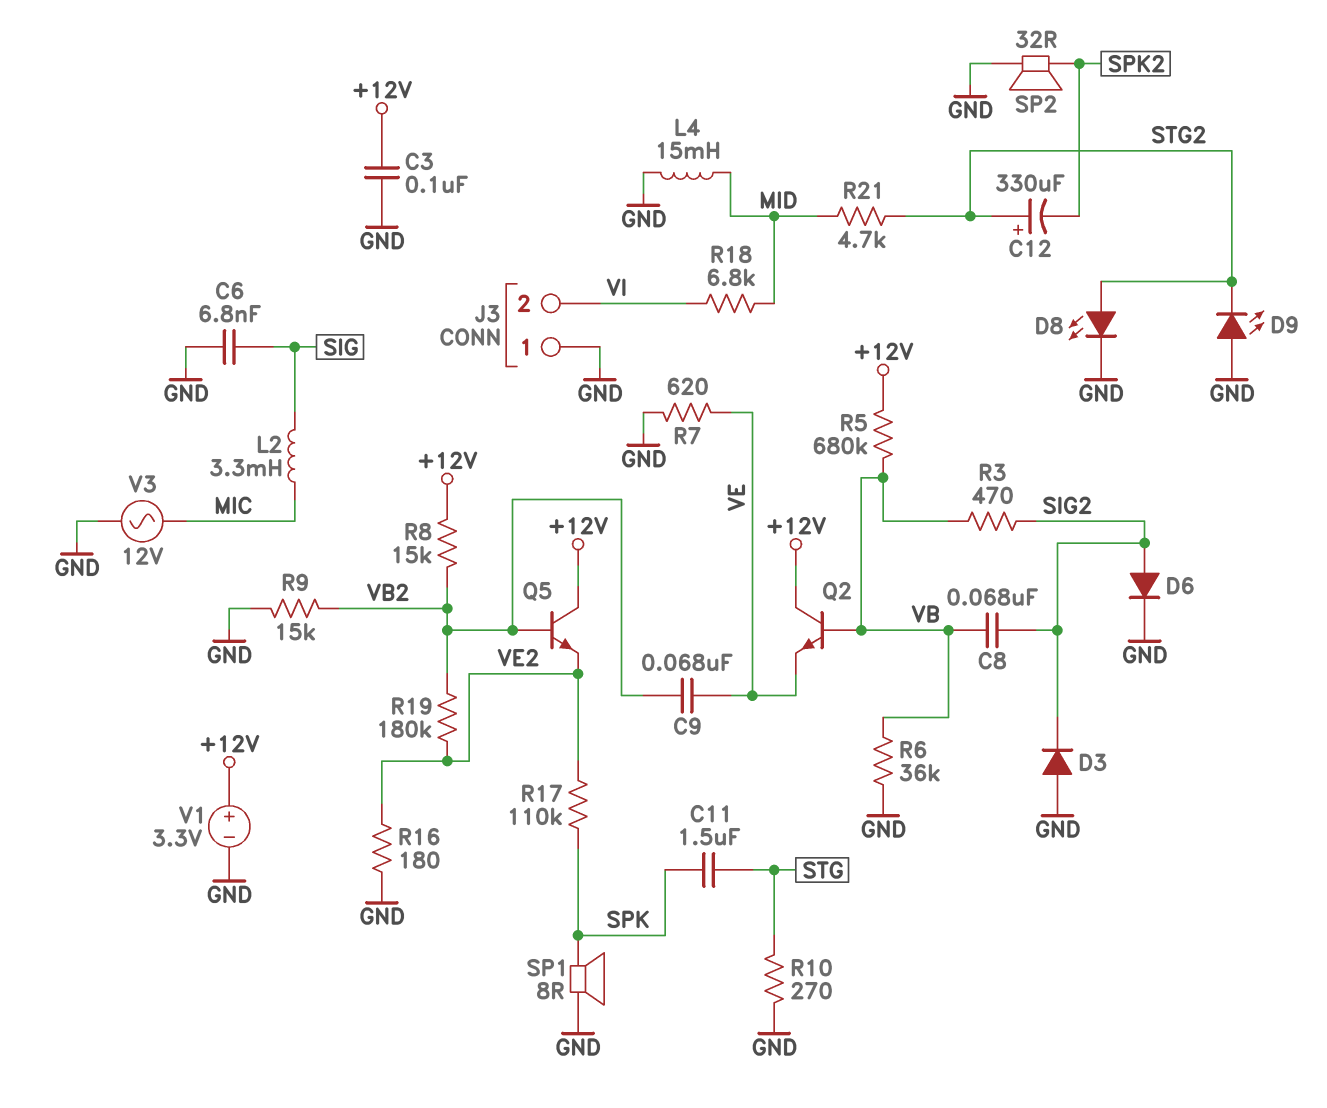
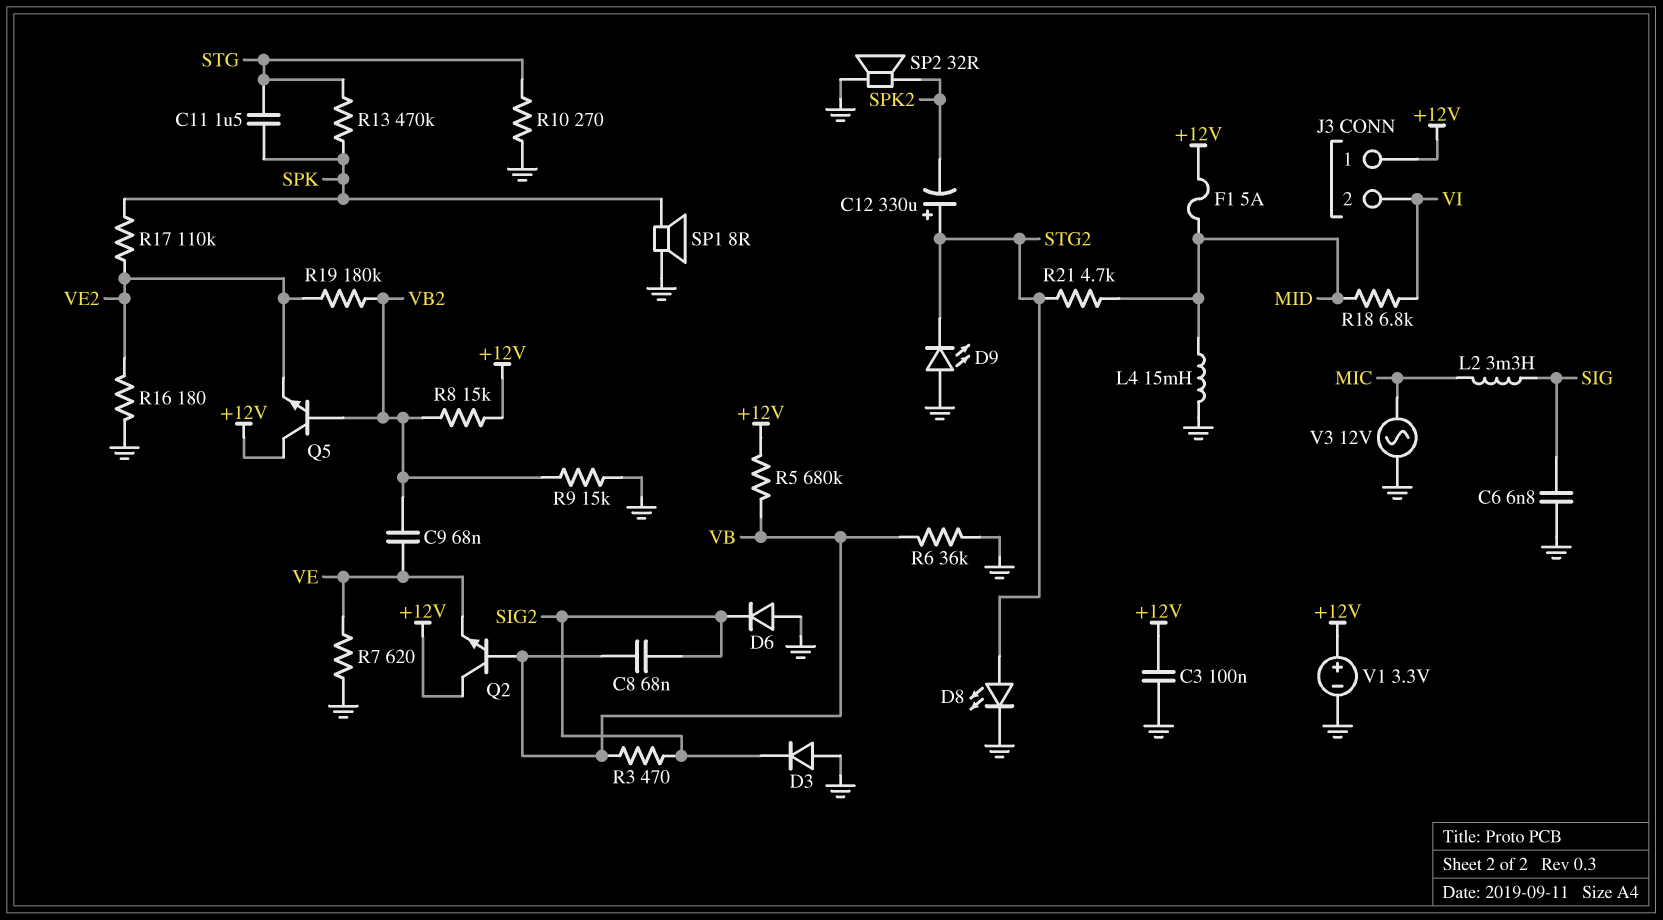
D6: diode (A SIG2, K GND) -> diode (A GND, K SIG2)
F1: none -> 5A (+12V, MID)
J3 pin 1: GND -> +12V
R13: none -> 470k (SPK, STG)

